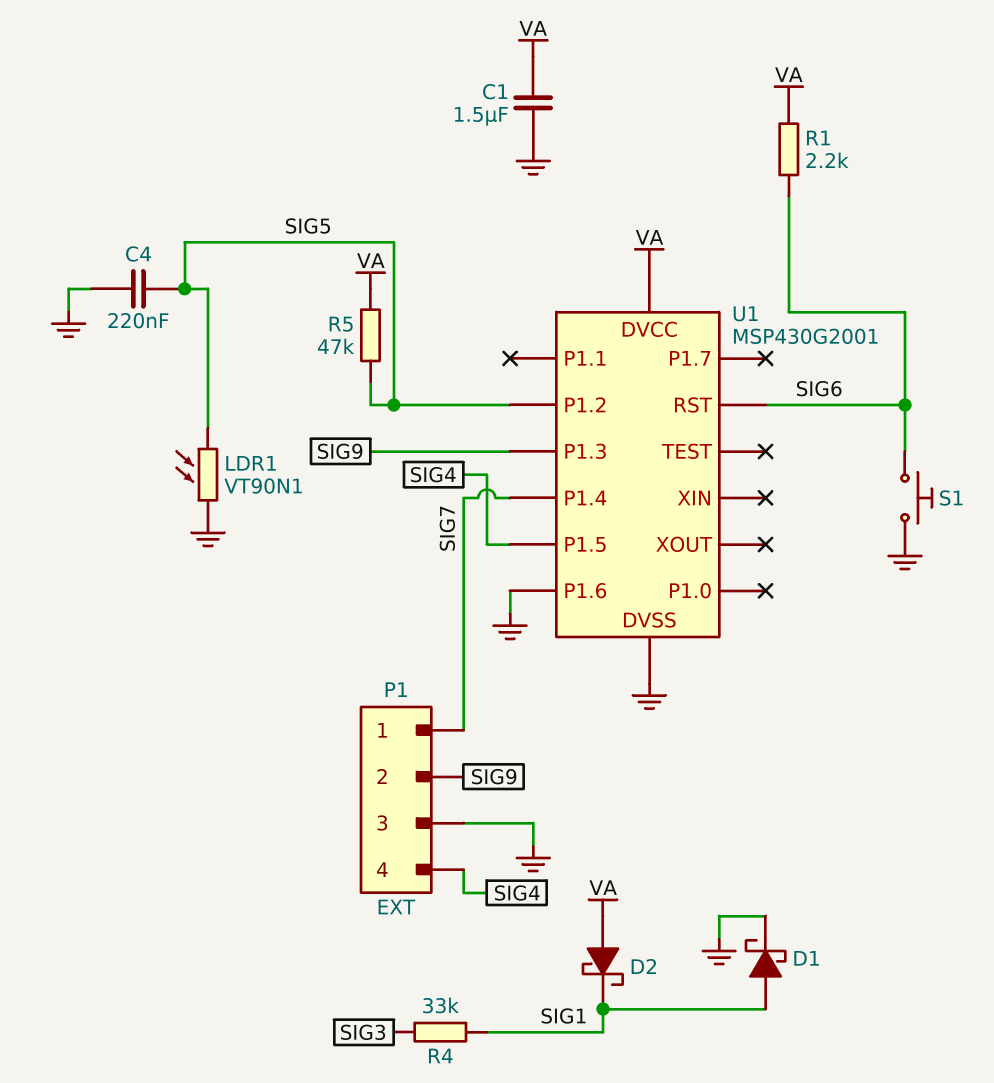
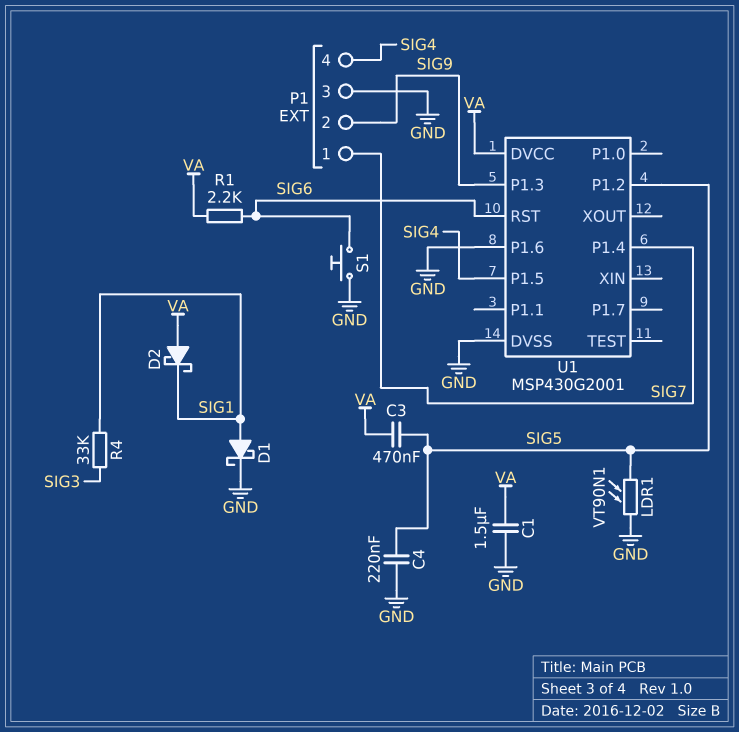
C3: none -> 470nF (SIG5, VA)
R5: 47k (SIG5, VA) -> none

